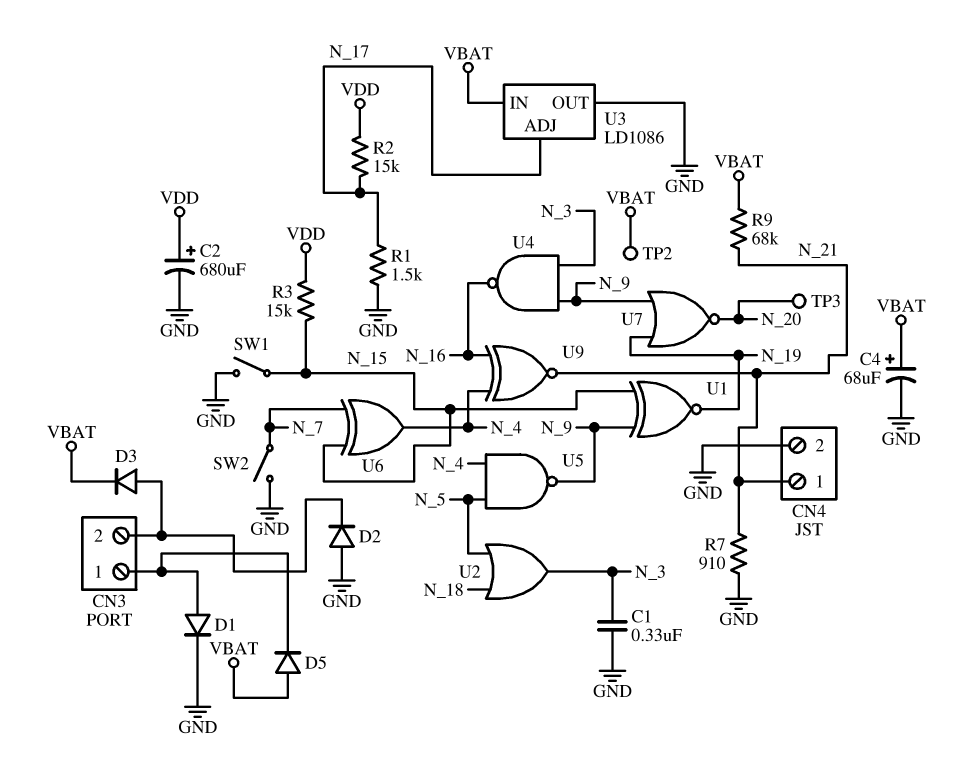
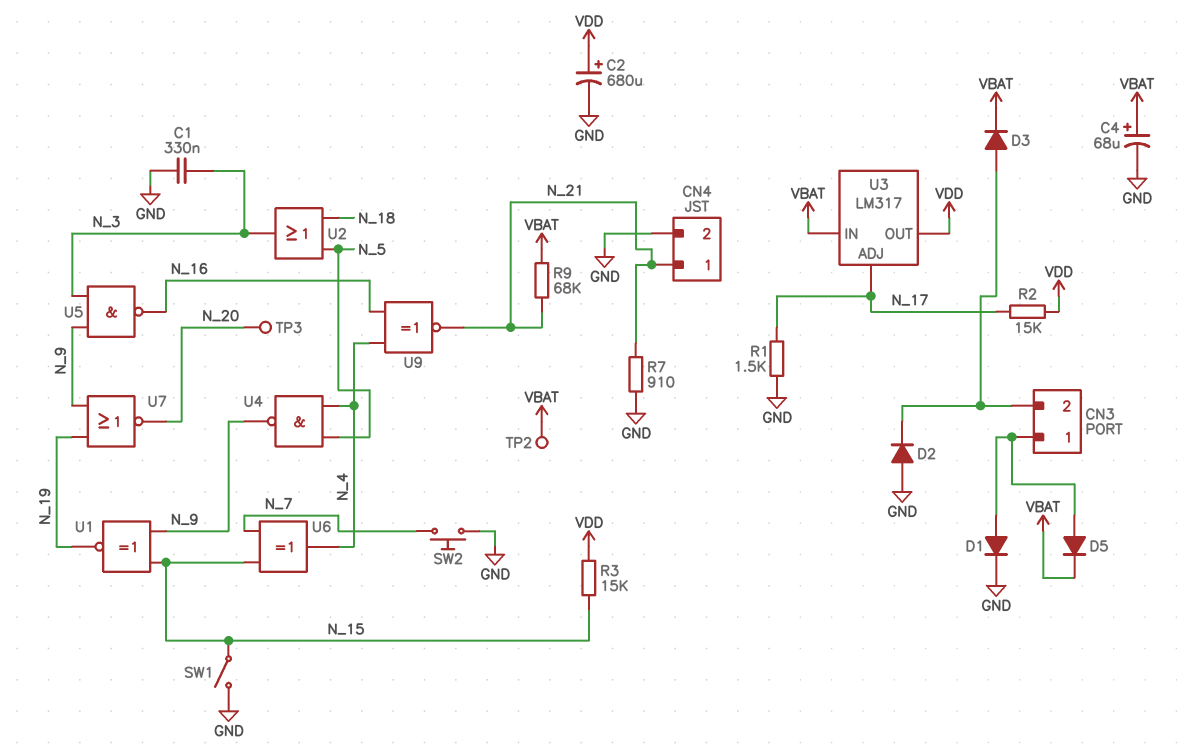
D5: diode (A VBAT, K CN3/1) -> diode (A CN3/1, K VBAT)
SW2: switch (GND, N_7) -> button (GND, N_7)
U3: LD1086 -> LM317
U3 pin OUT: GND -> VDD
U4: NAND (in N_3, in N_9, out N_16) -> NAND (in N_4, in N_5, out N_9)
U5: NAND (in N_4, in N_5, out N_9) -> NAND (in N_3, in N_9, out N_16)

